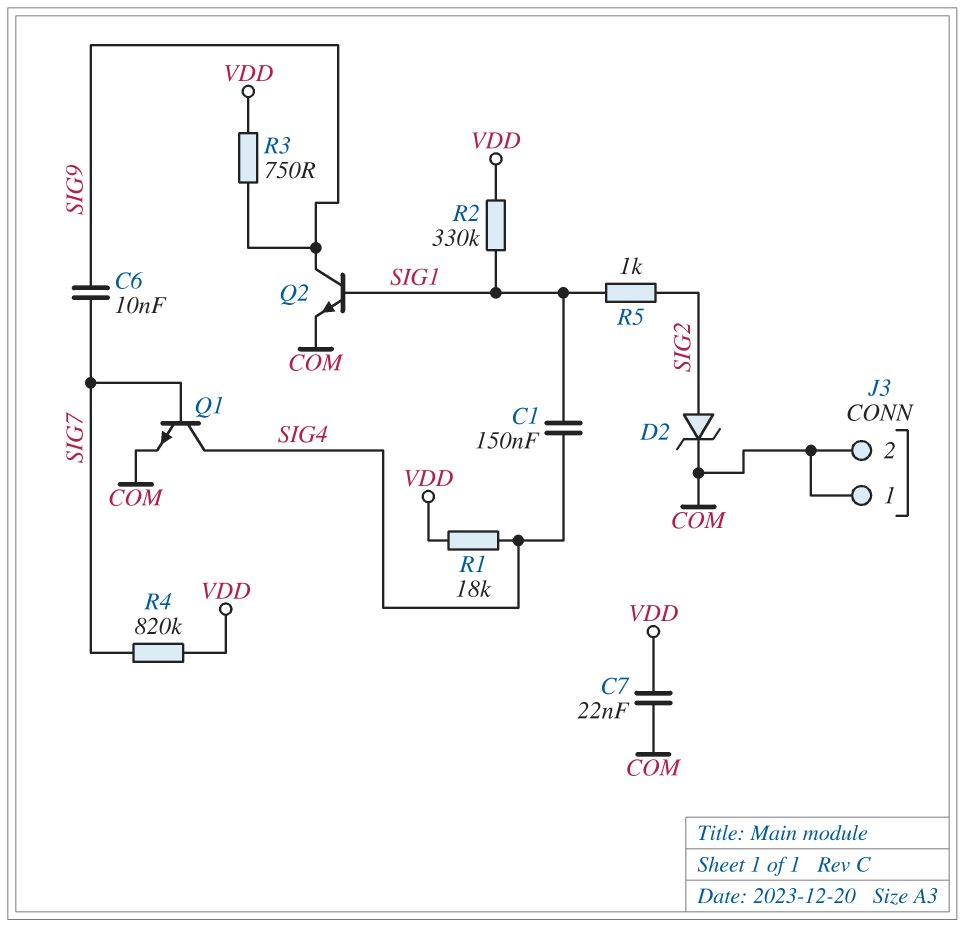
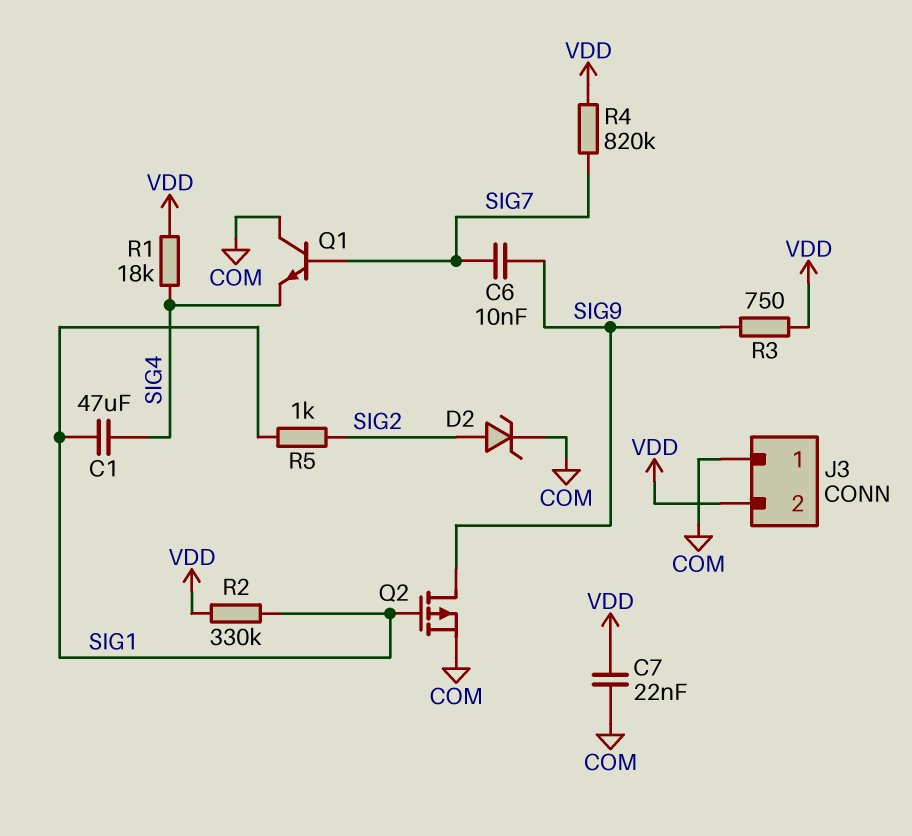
C1: 150nF (SIG1, SIG4) -> 47uF (SIG1, SIG4)
J3 pin 2: COM -> VDD
Q1: NPN (B SIG7, C SIG4, E COM) -> NPN (B SIG7, C COM, E SIG4)
Q2: NPN (B SIG1, C SIG9, E COM) -> PMOS (G SIG1, D SIG9, S COM)

